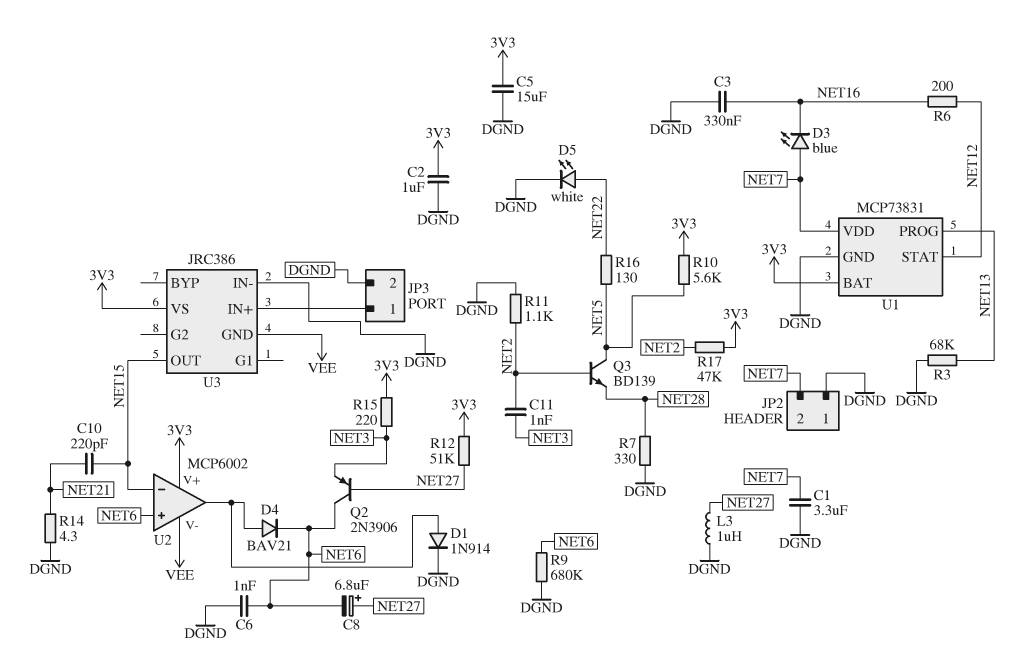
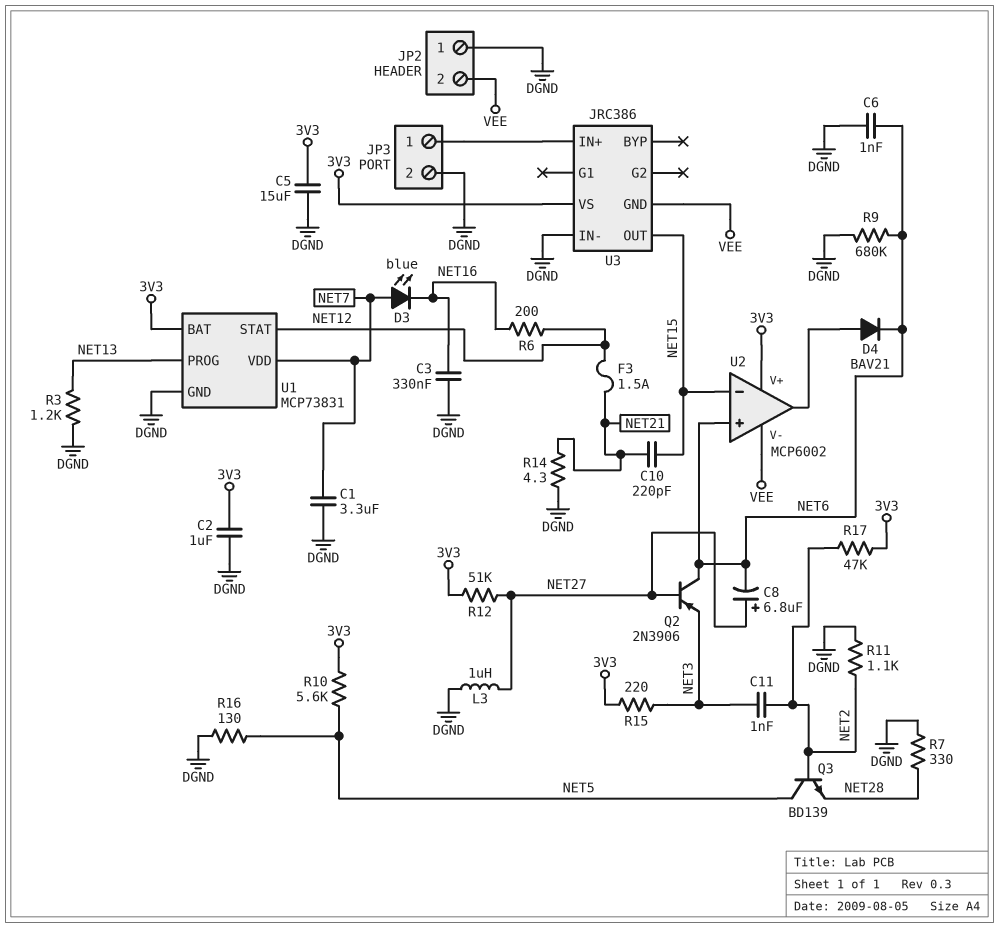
D1: diode 1N914 (A U2/out, K DGND) -> none
D5: LED white (A NET22, K DGND) -> none
F3: none -> 1.5A (NET12, NET21)
JP2 pin 2: NET7 -> VEE
R3: 68k (DGND, NET13) -> 1.2k (DGND, NET13)
R16: 130 (NET5, NET22) -> 130 (DGND, NET5)

